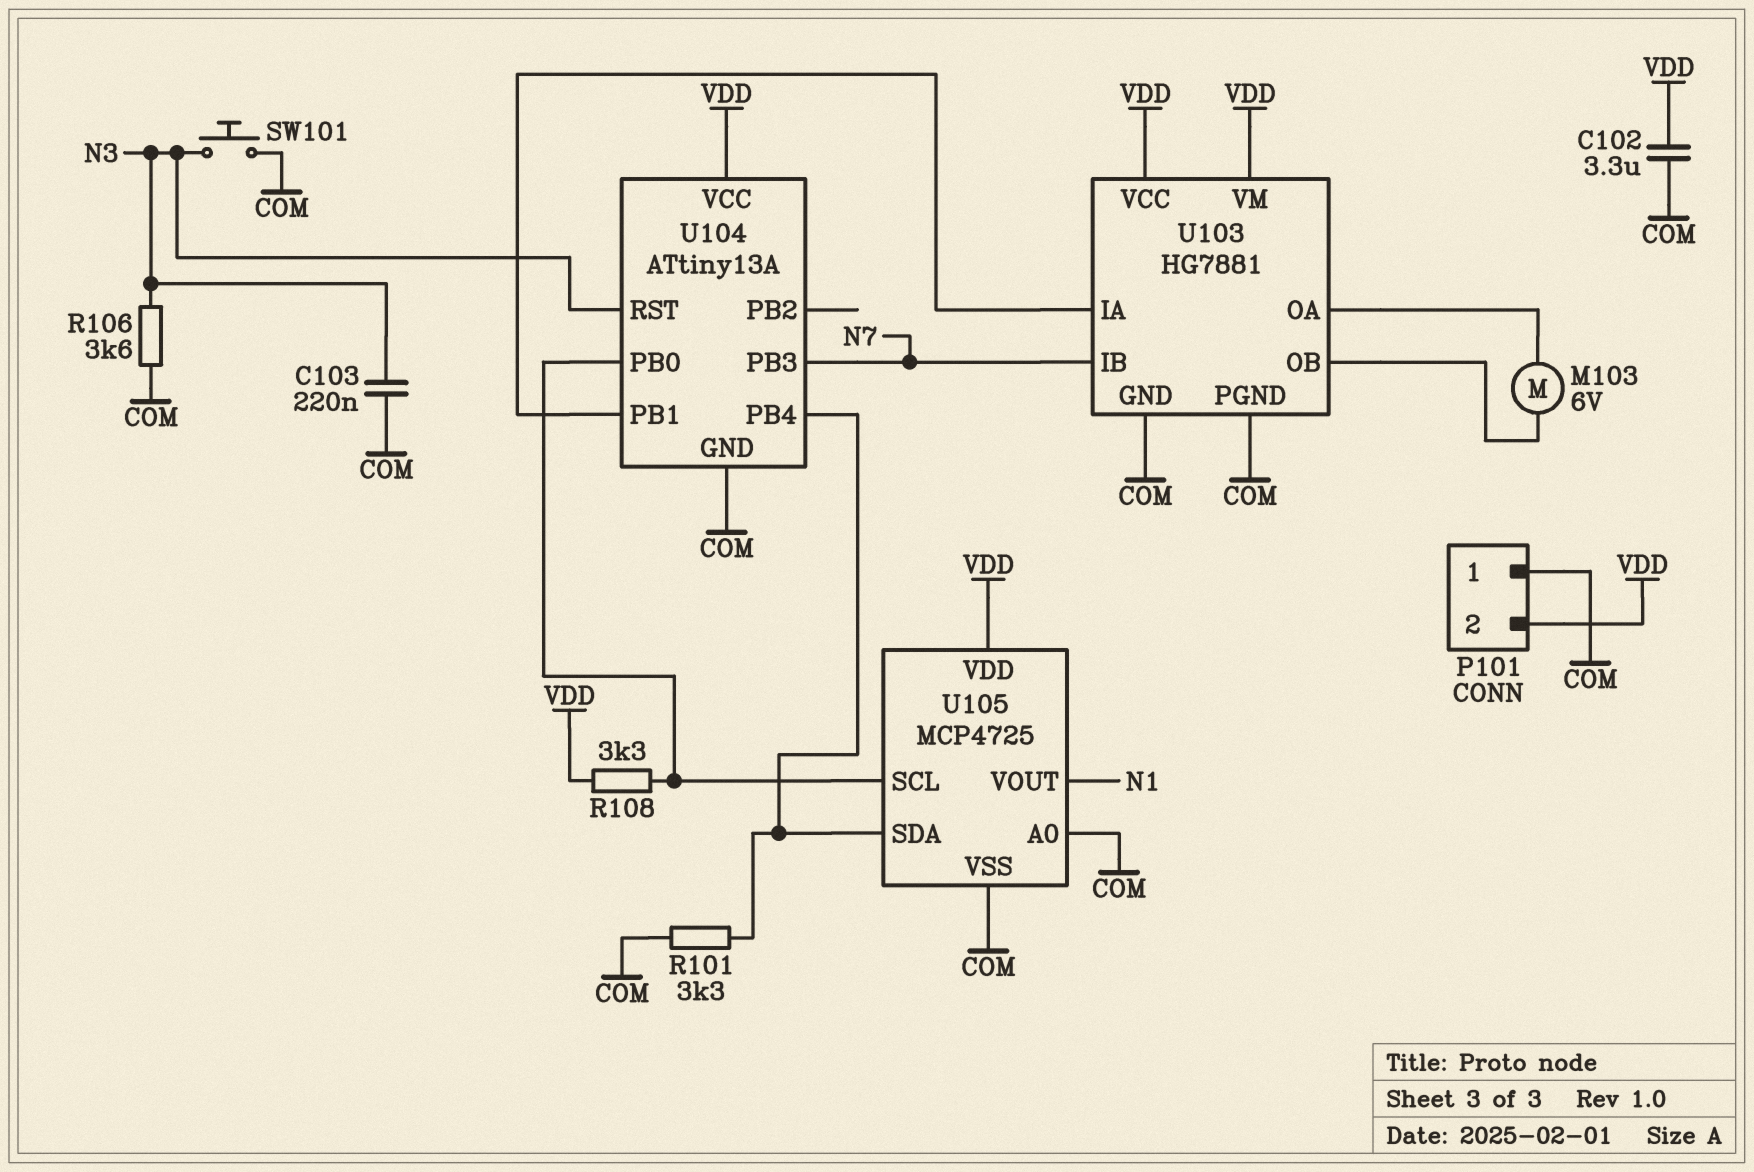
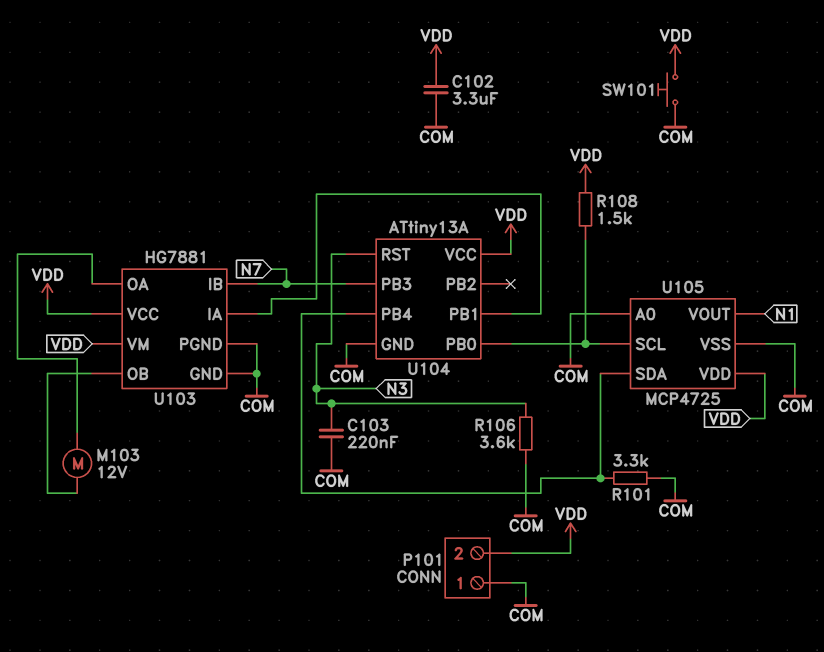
M103: motor 6V (U103/OA, U103/OB) -> motor 12V (U103/OA, U103/OB)
R108: 3.3k (U104/PB0, VDD) -> 1.5k (U104/PB0, VDD)
SW101: button (COM, N3) -> button (COM, VDD)

